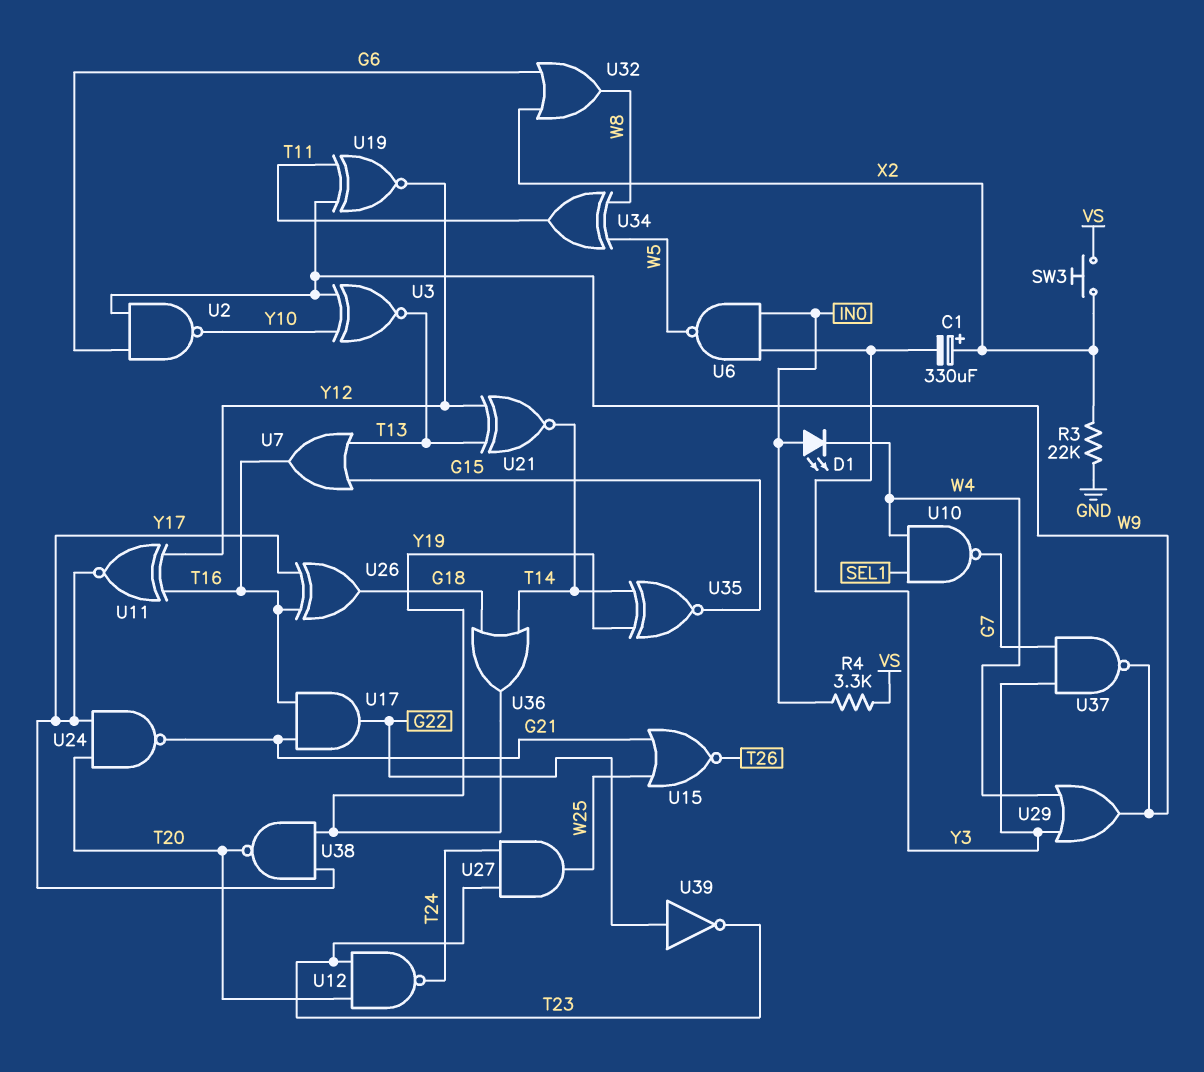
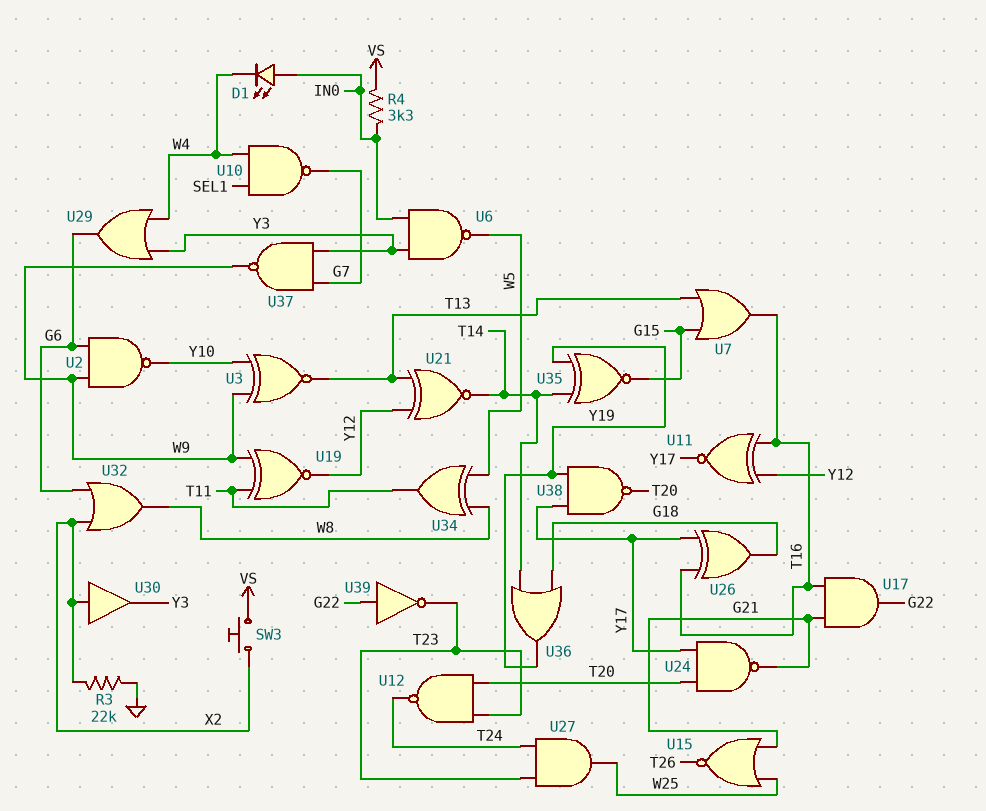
C1: 330uF (plus X2, minus Y3) -> none
U29: OR (in W4, in Y3, out W9) -> OR (in W4, in Y3, out G6)
U30: none -> buffer (in X2, out Y3)

